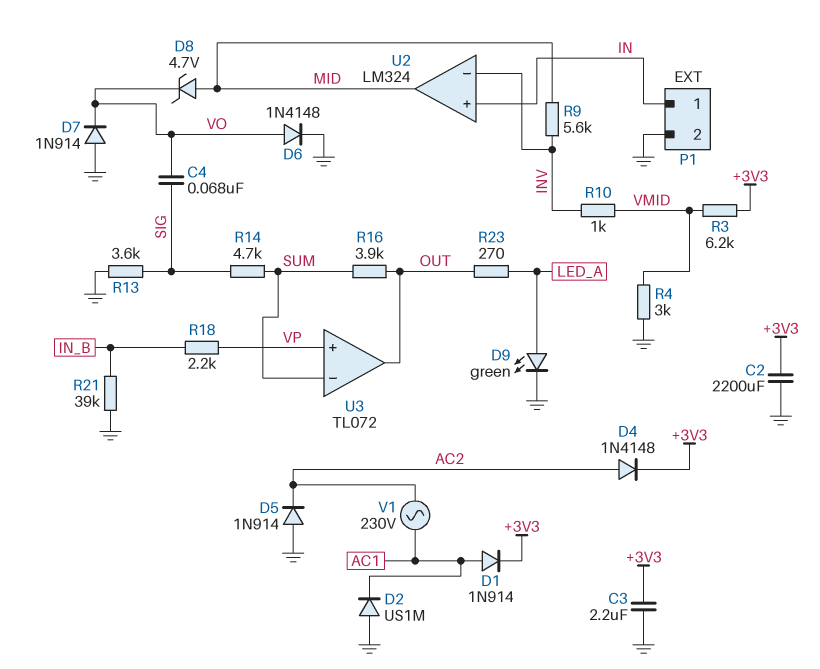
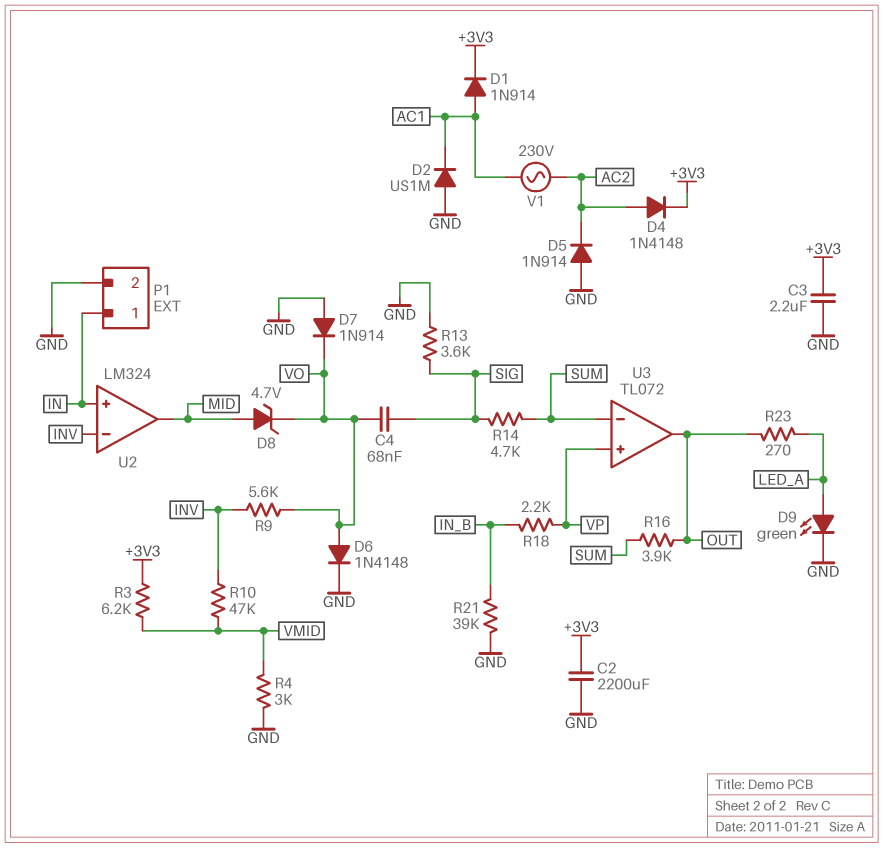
R9: 5.6k (INV, MID) -> 5.6k (INV, VO)
R10: 1k (INV, VMID) -> 47k (INV, VMID)

